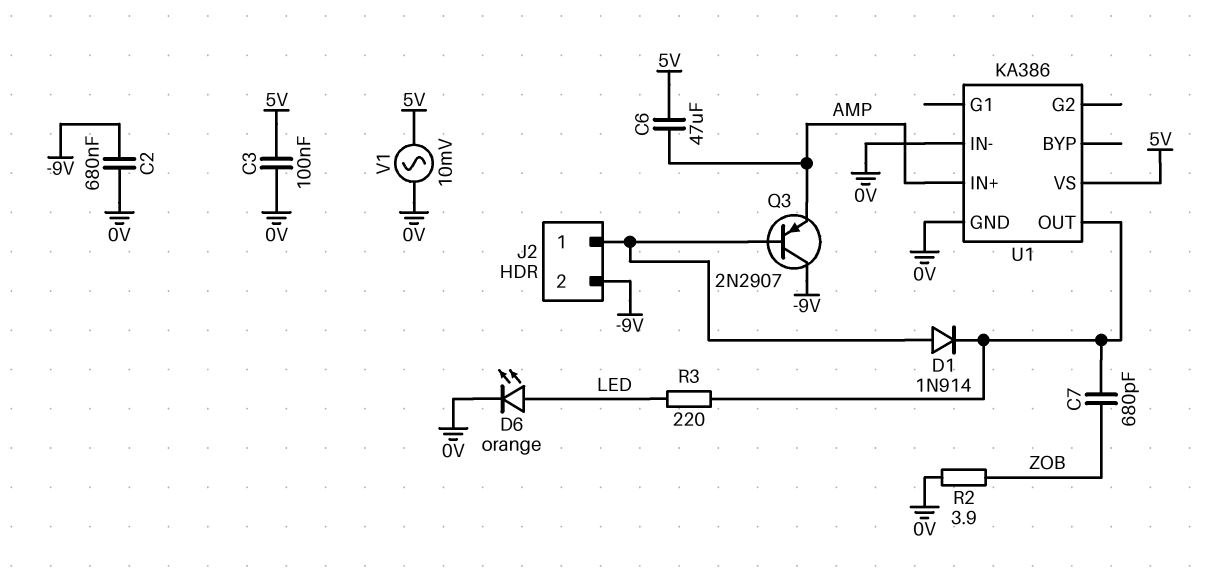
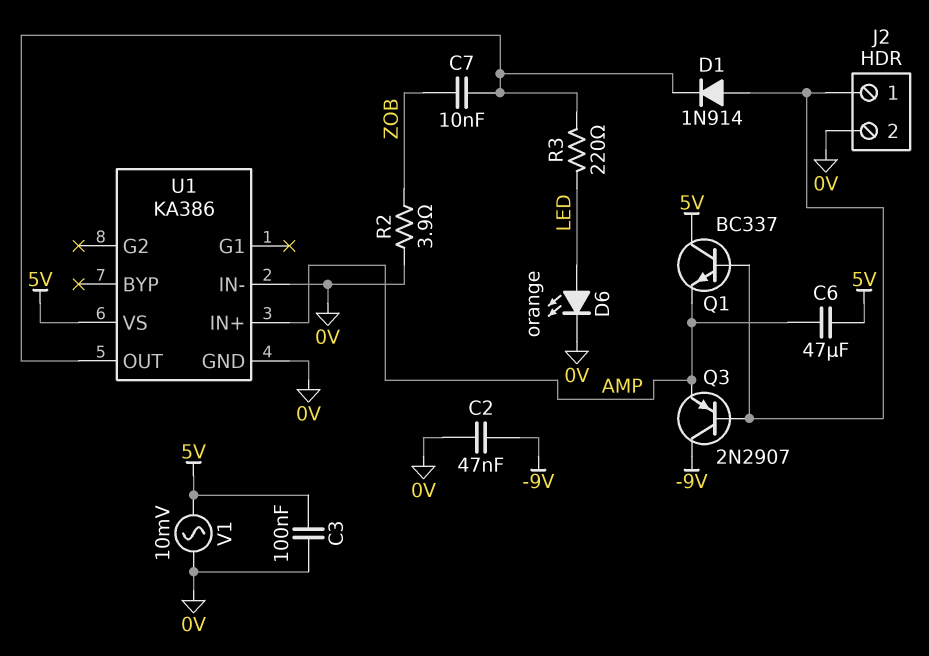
C2: 680nF (-9V, 0V) -> 47nF (-9V, 0V)
C7: 680pF (U1/OUT, ZOB) -> 10nF (U1/OUT, ZOB)
J2 pin 2: -9V -> 0V
Q1: none -> NPN BC337 (B J2/1, C 5V, E AMP)

